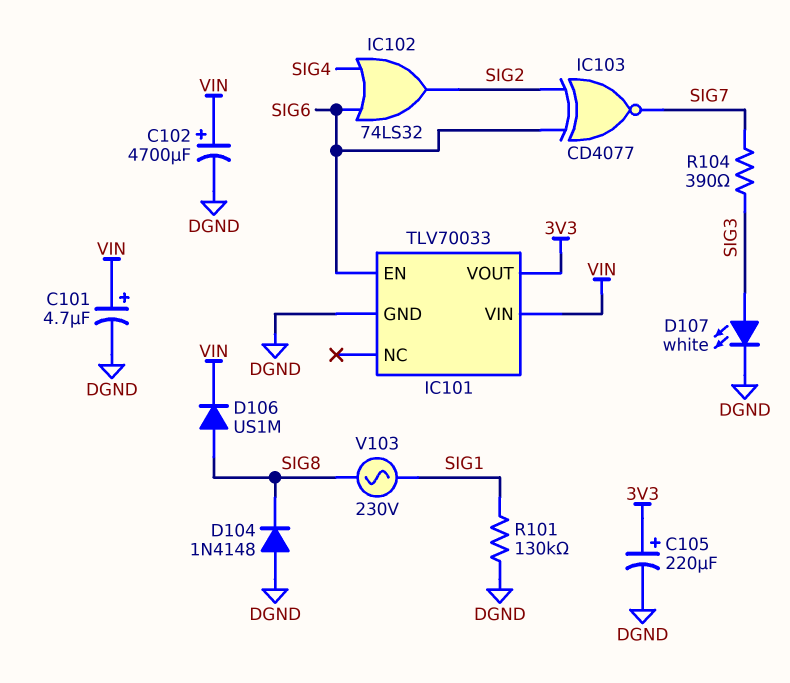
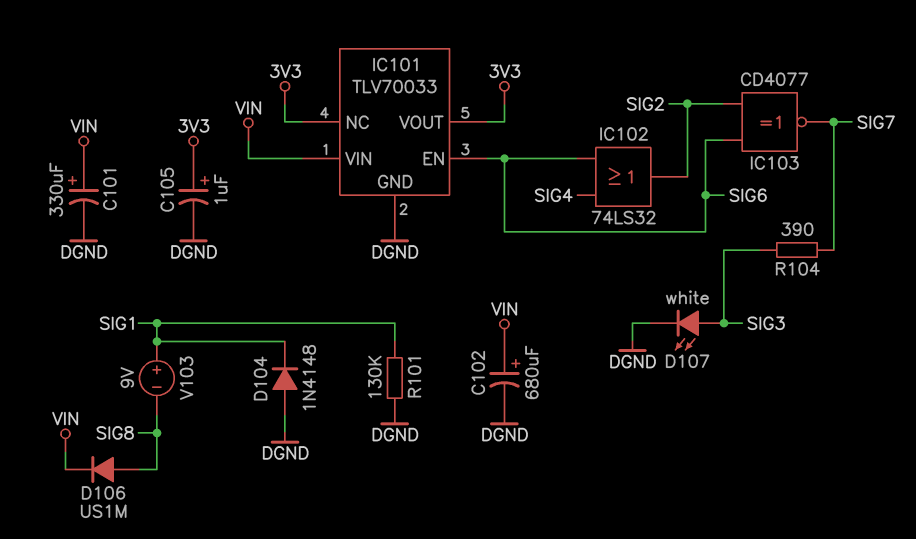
C101: 4.7uF (plus VIN, minus DGND) -> 330uF (plus VIN, minus DGND)
C102: 4700uF (plus VIN, minus DGND) -> 680uF (plus VIN, minus DGND)
C105: 220uF (plus 3V3, minus DGND) -> 1uF (plus 3V3, minus DGND)
D104: diode 1N4148 (A DGND, K SIG8) -> diode 1N4148 (A DGND, K SIG1)
IC101 pin NC: none -> 3V3
V103: AC 230V (SIG1, SIG8) -> 9V (plus SIG1, minus SIG8)

